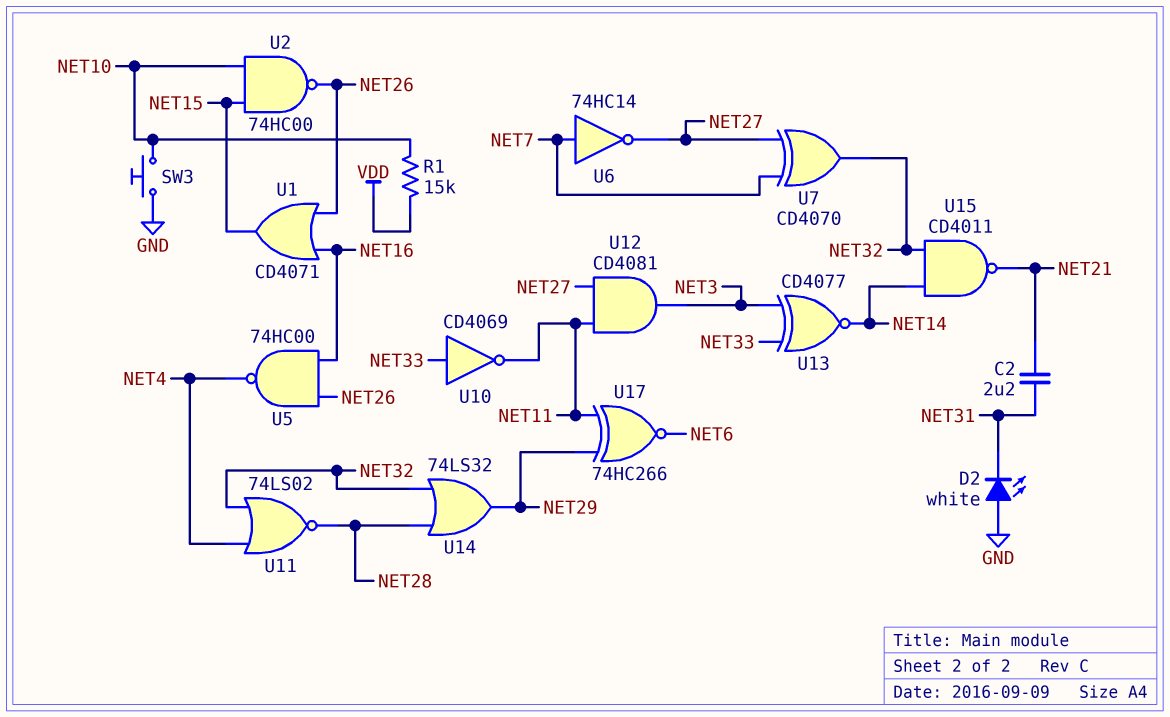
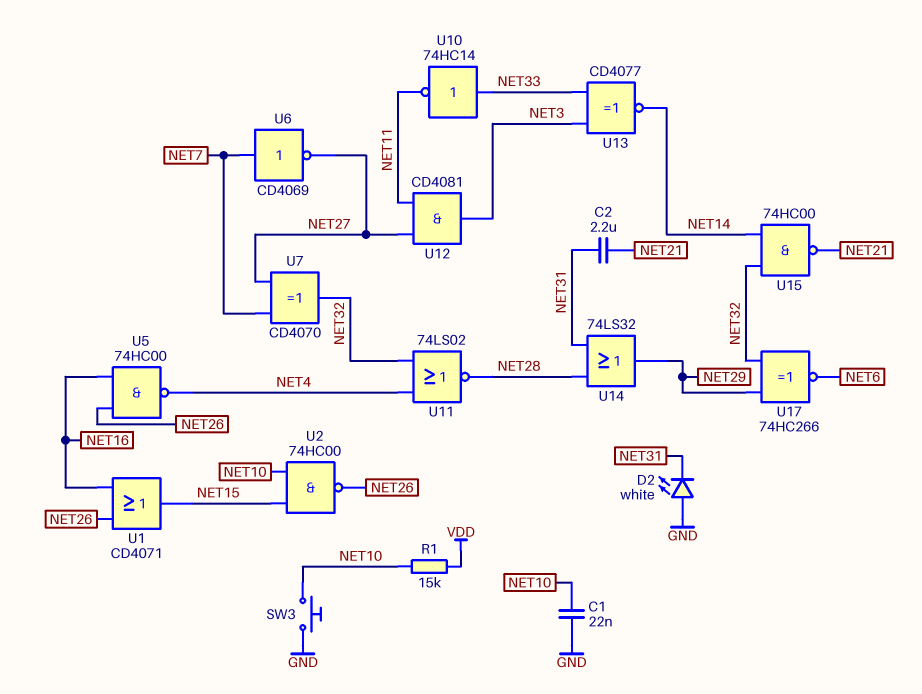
C1: none -> 22nF (GND, NET10)
U6: NOT 74HC14 (in NET7, out NET27) -> NOT CD4069 (in NET7, out NET27)
U10: NOT CD4069 (in NET33, out NET11) -> NOT 74HC14 (in NET33, out NET11)
U14: OR 74LS32 (in NET28, in NET32, out NET29) -> OR 74LS32 (in NET28, in NET31, out NET29)
U15: NAND CD4011 (in NET14, in NET32, out NET21) -> NAND 74HC00 (in NET14, in NET32, out NET21)
U17: XNOR 74HC266 (in NET11, in NET29, out NET6) -> XNOR 74HC266 (in NET29, in NET32, out NET6)

